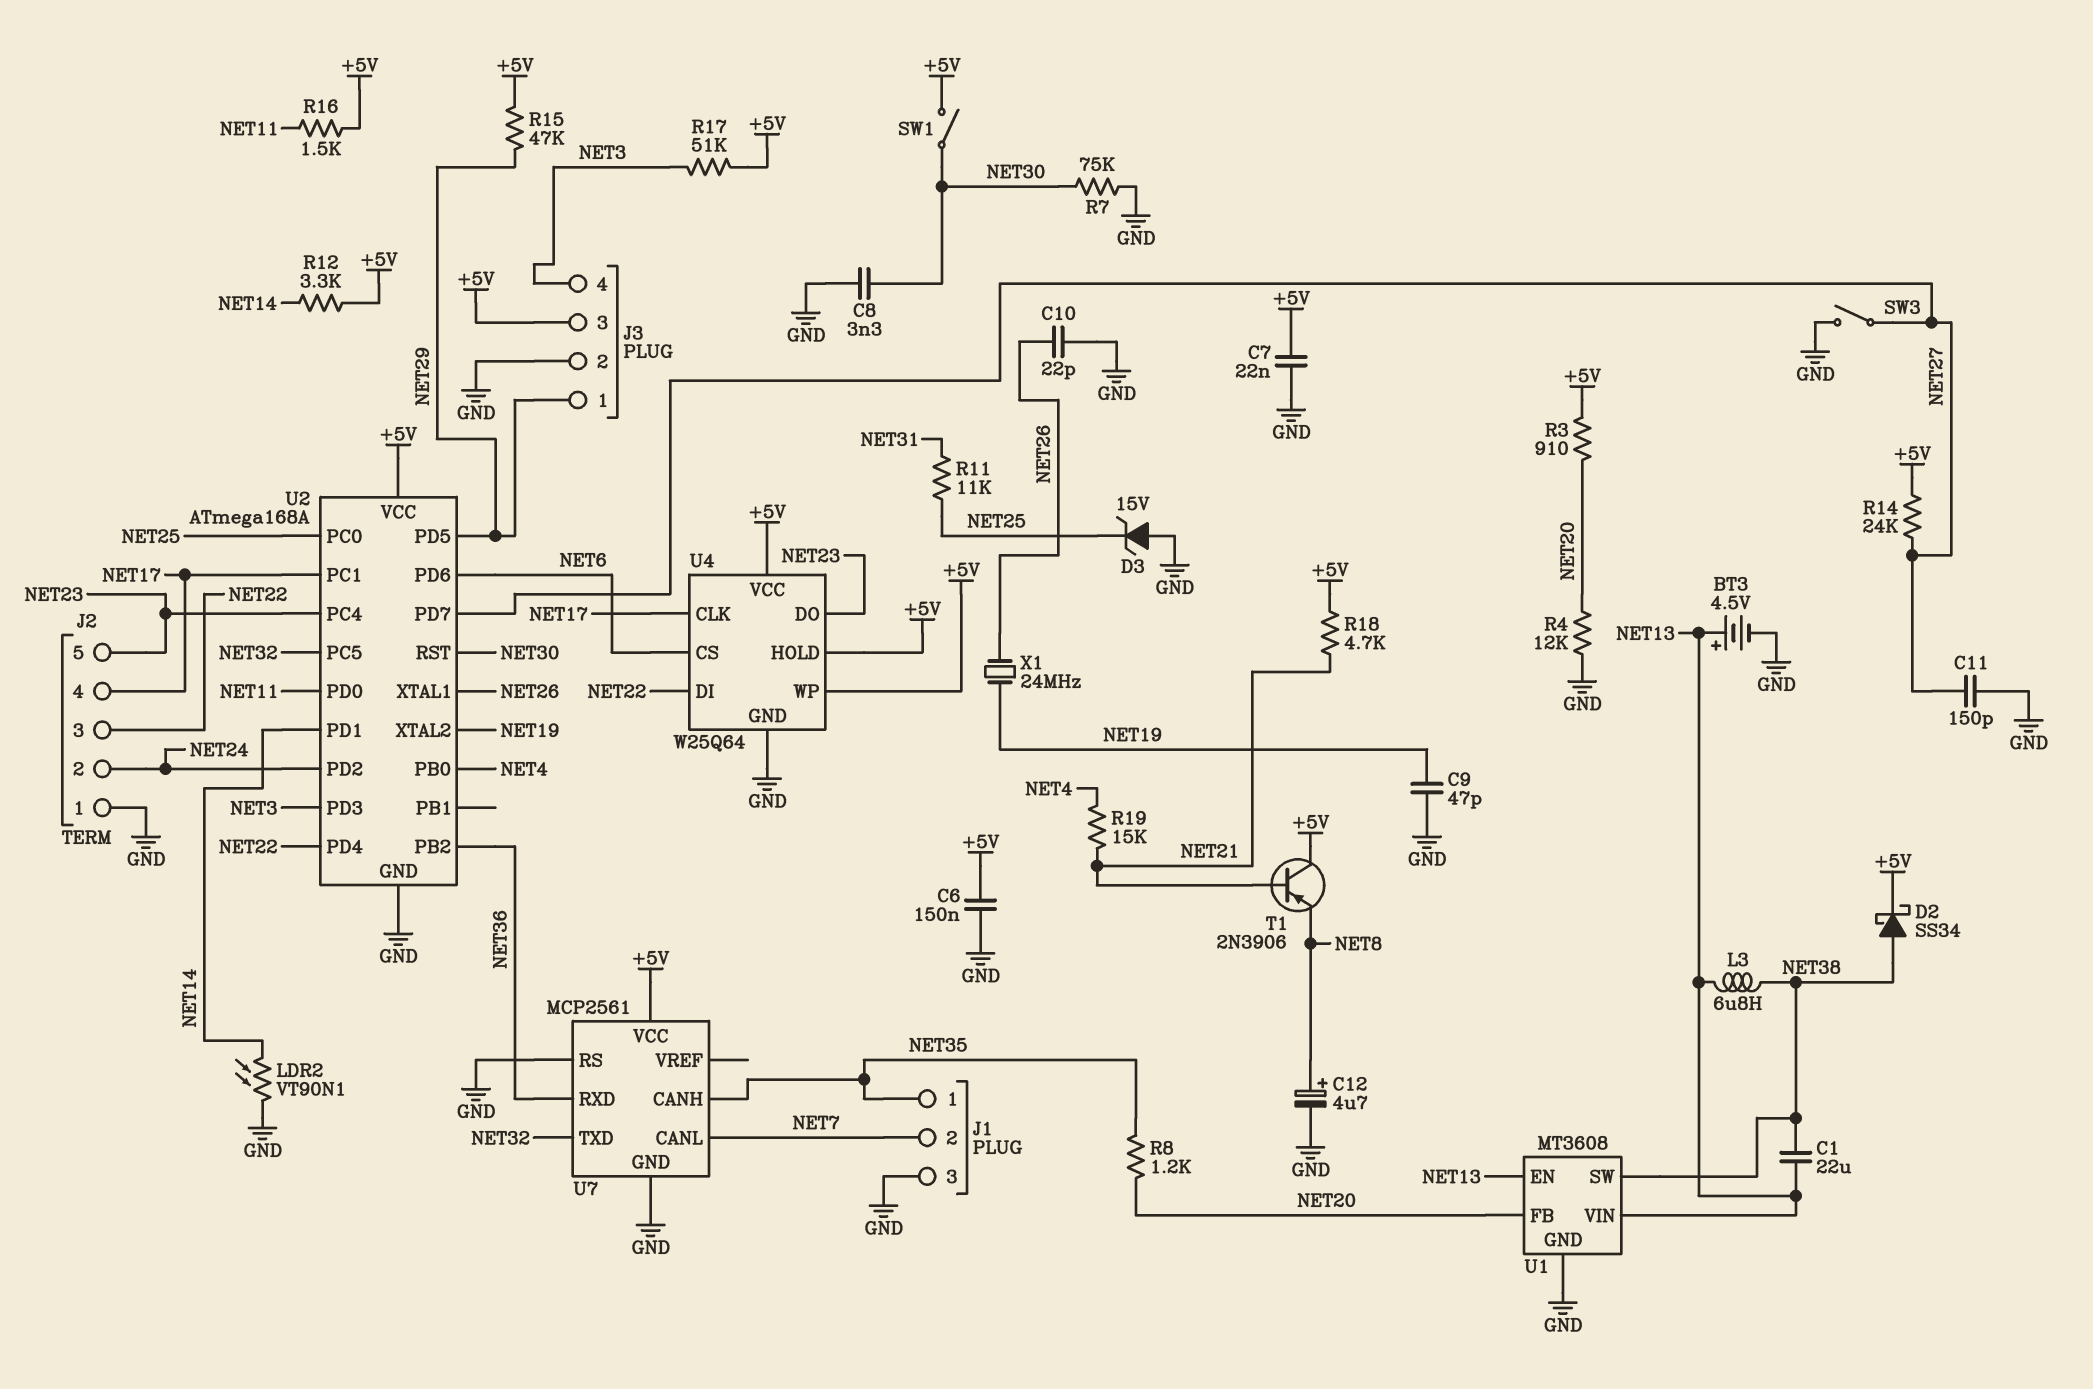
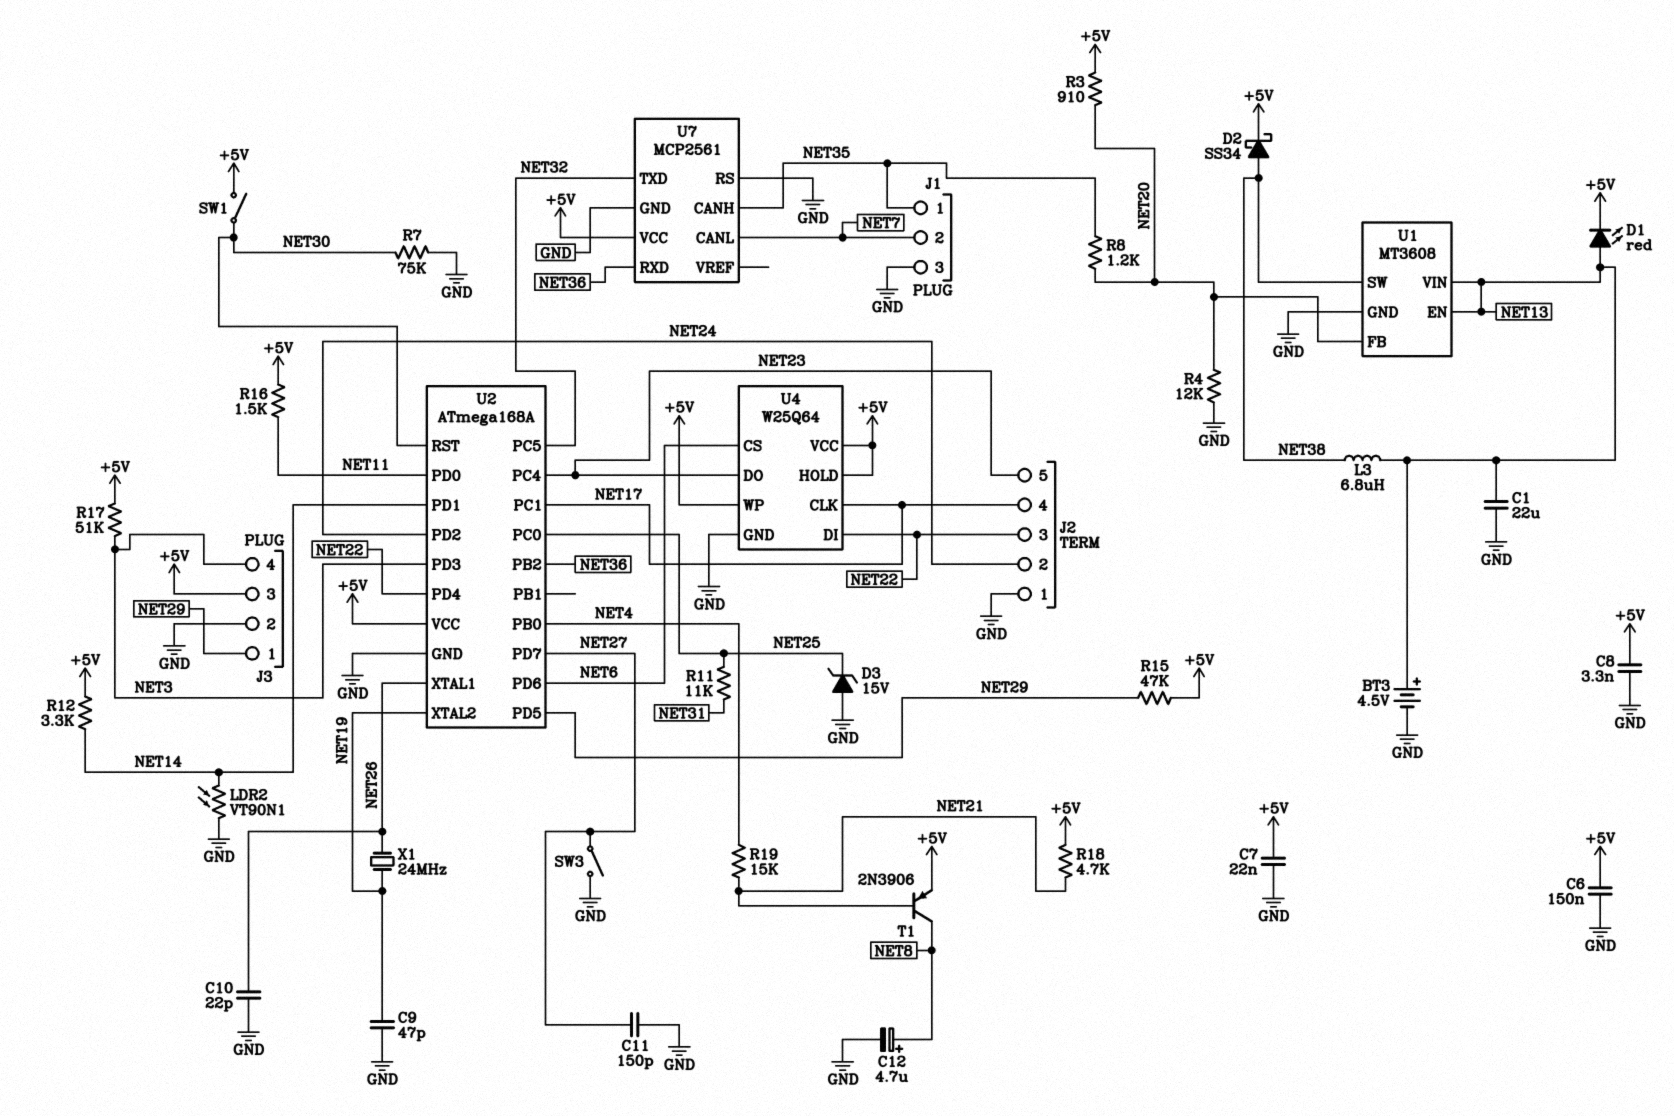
C1: 22uF (NET13, NET38) -> 22uF (GND, NET13)
C8: 3.3nF (GND, NET30) -> 3.3nF (+5V, GND)
D1: none -> LED red (A NET13, K +5V)
R14: 24k (+5V, NET27) -> none
T1: PNP 2N3906 (B NET21, C +5V, E NET8) -> PNP 2N3906 (B NET21, C NET8, E +5V)

